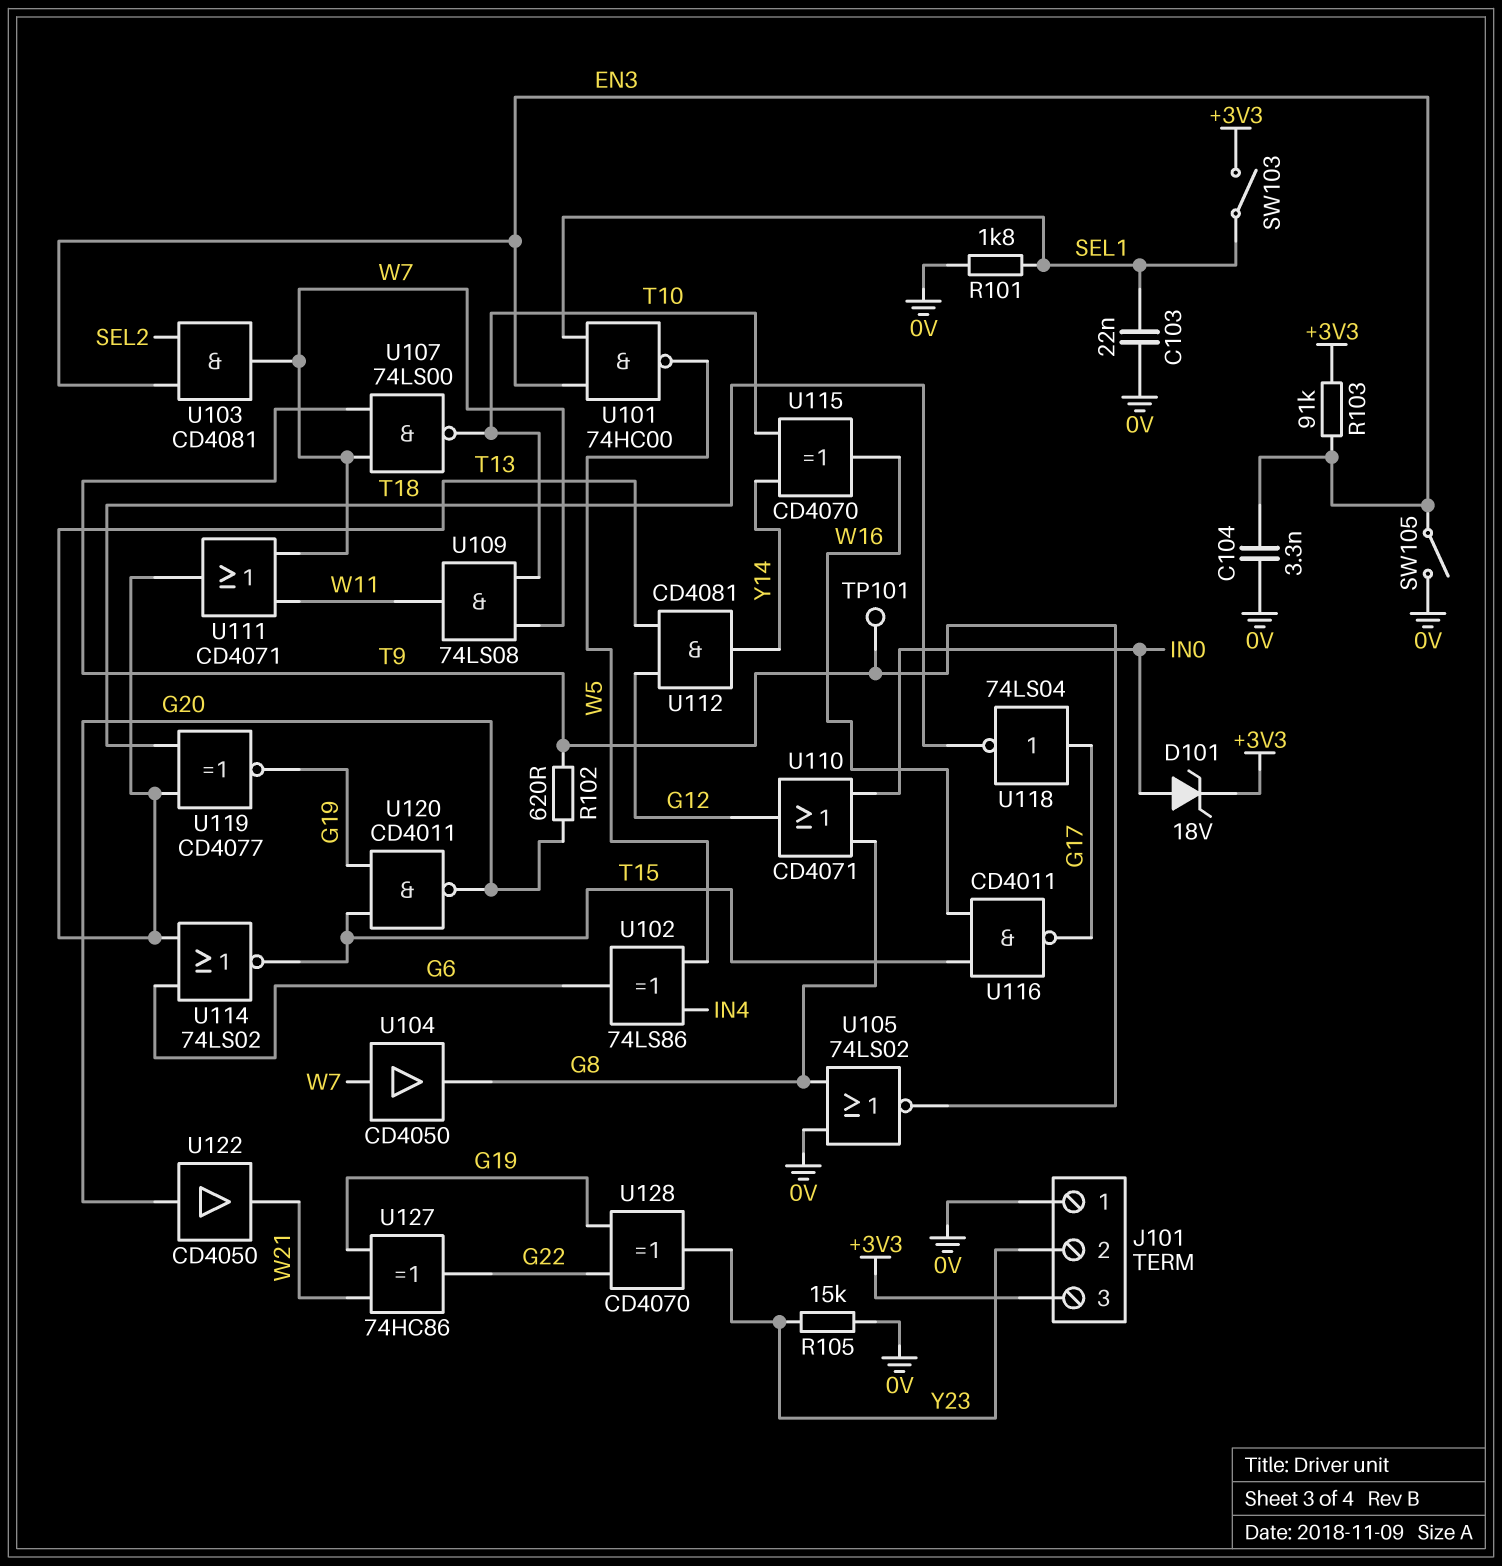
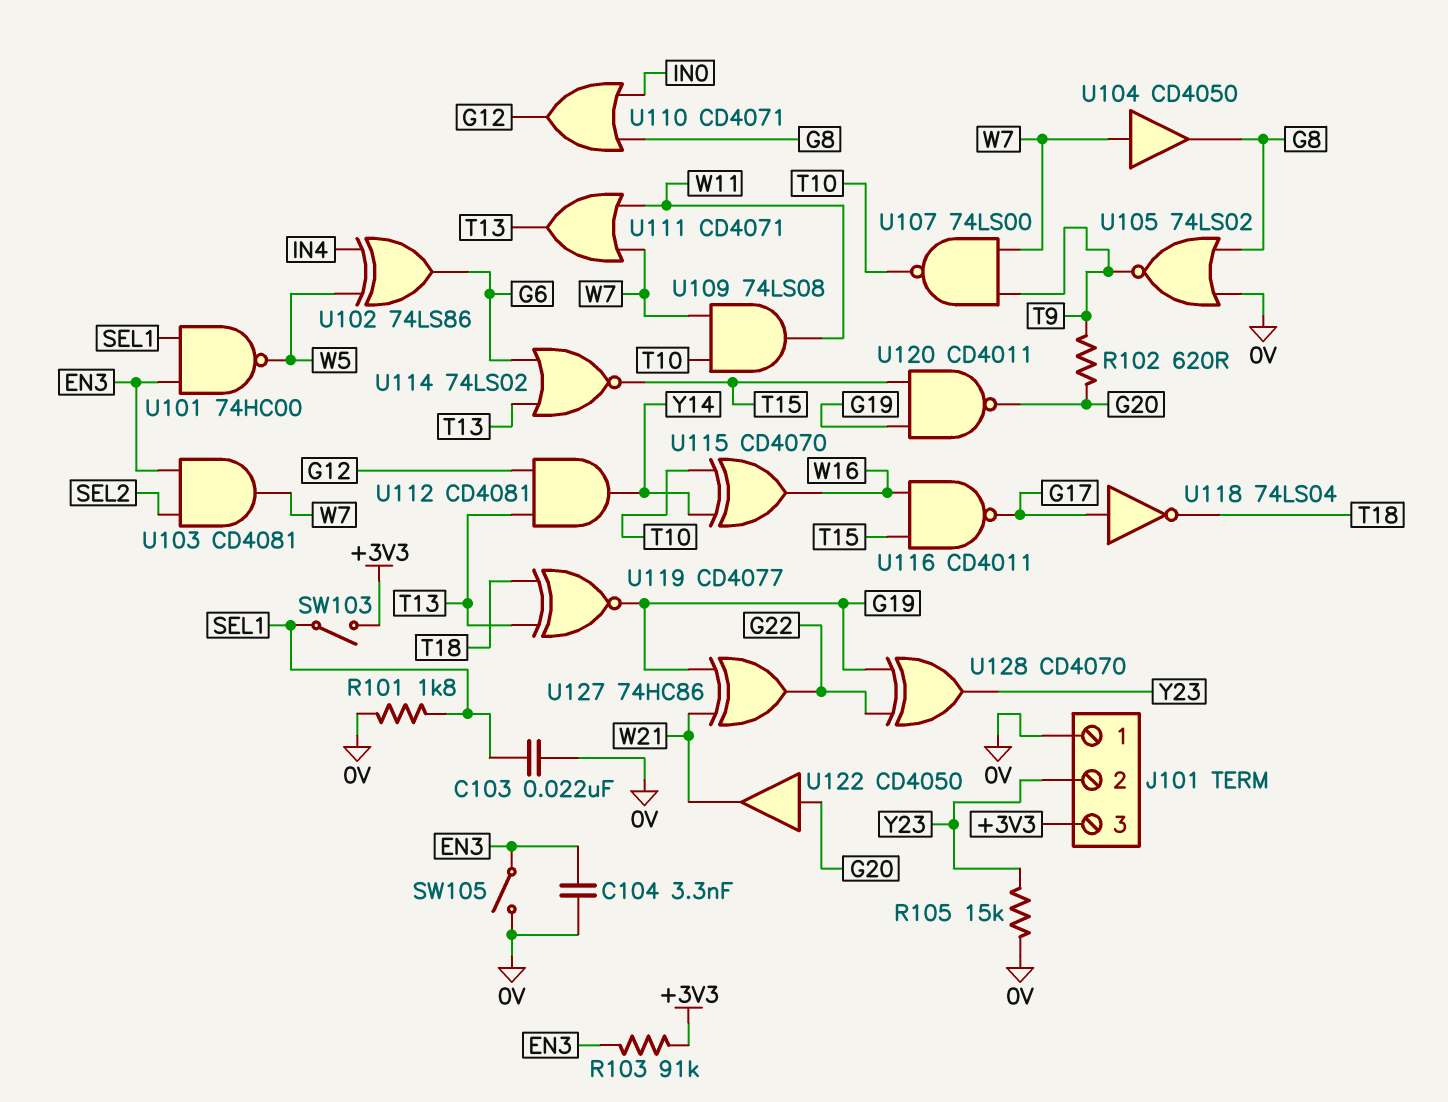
D101: zener 18V (A IN0, K +3V3) -> none
TP101: test point (T9) -> none

